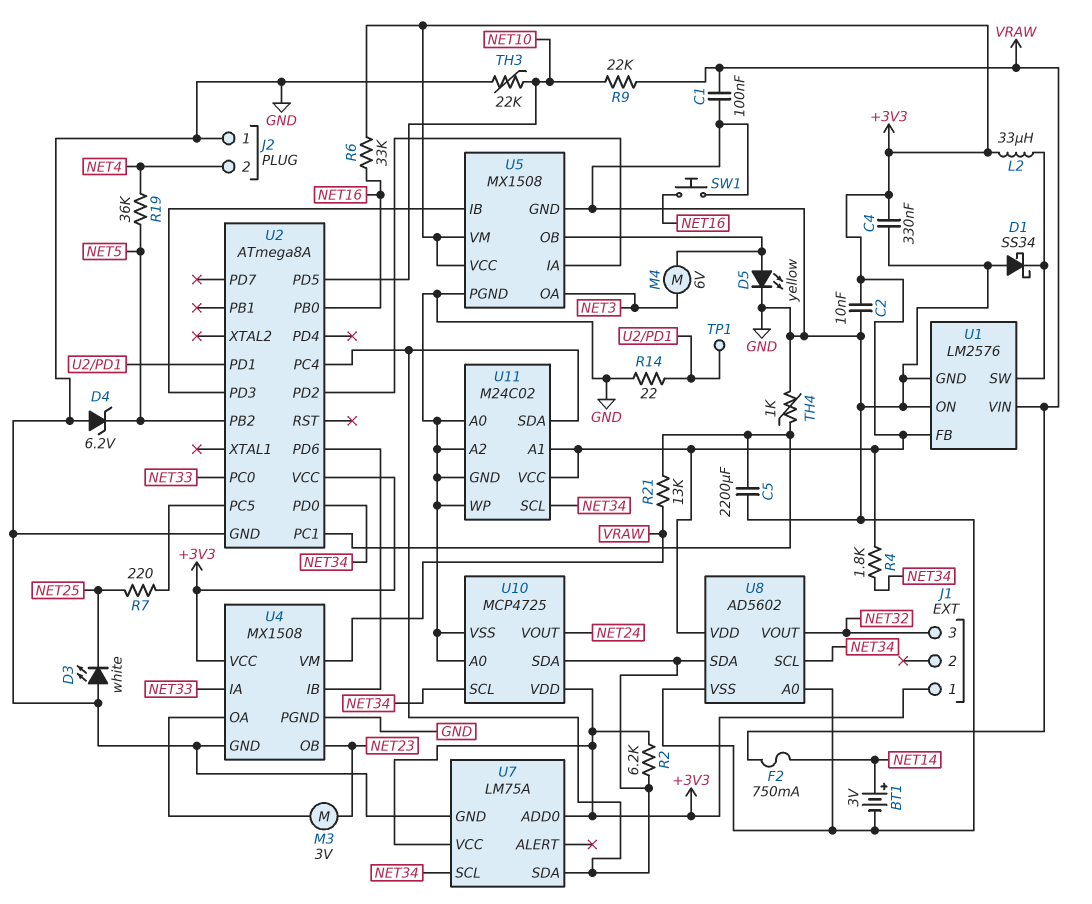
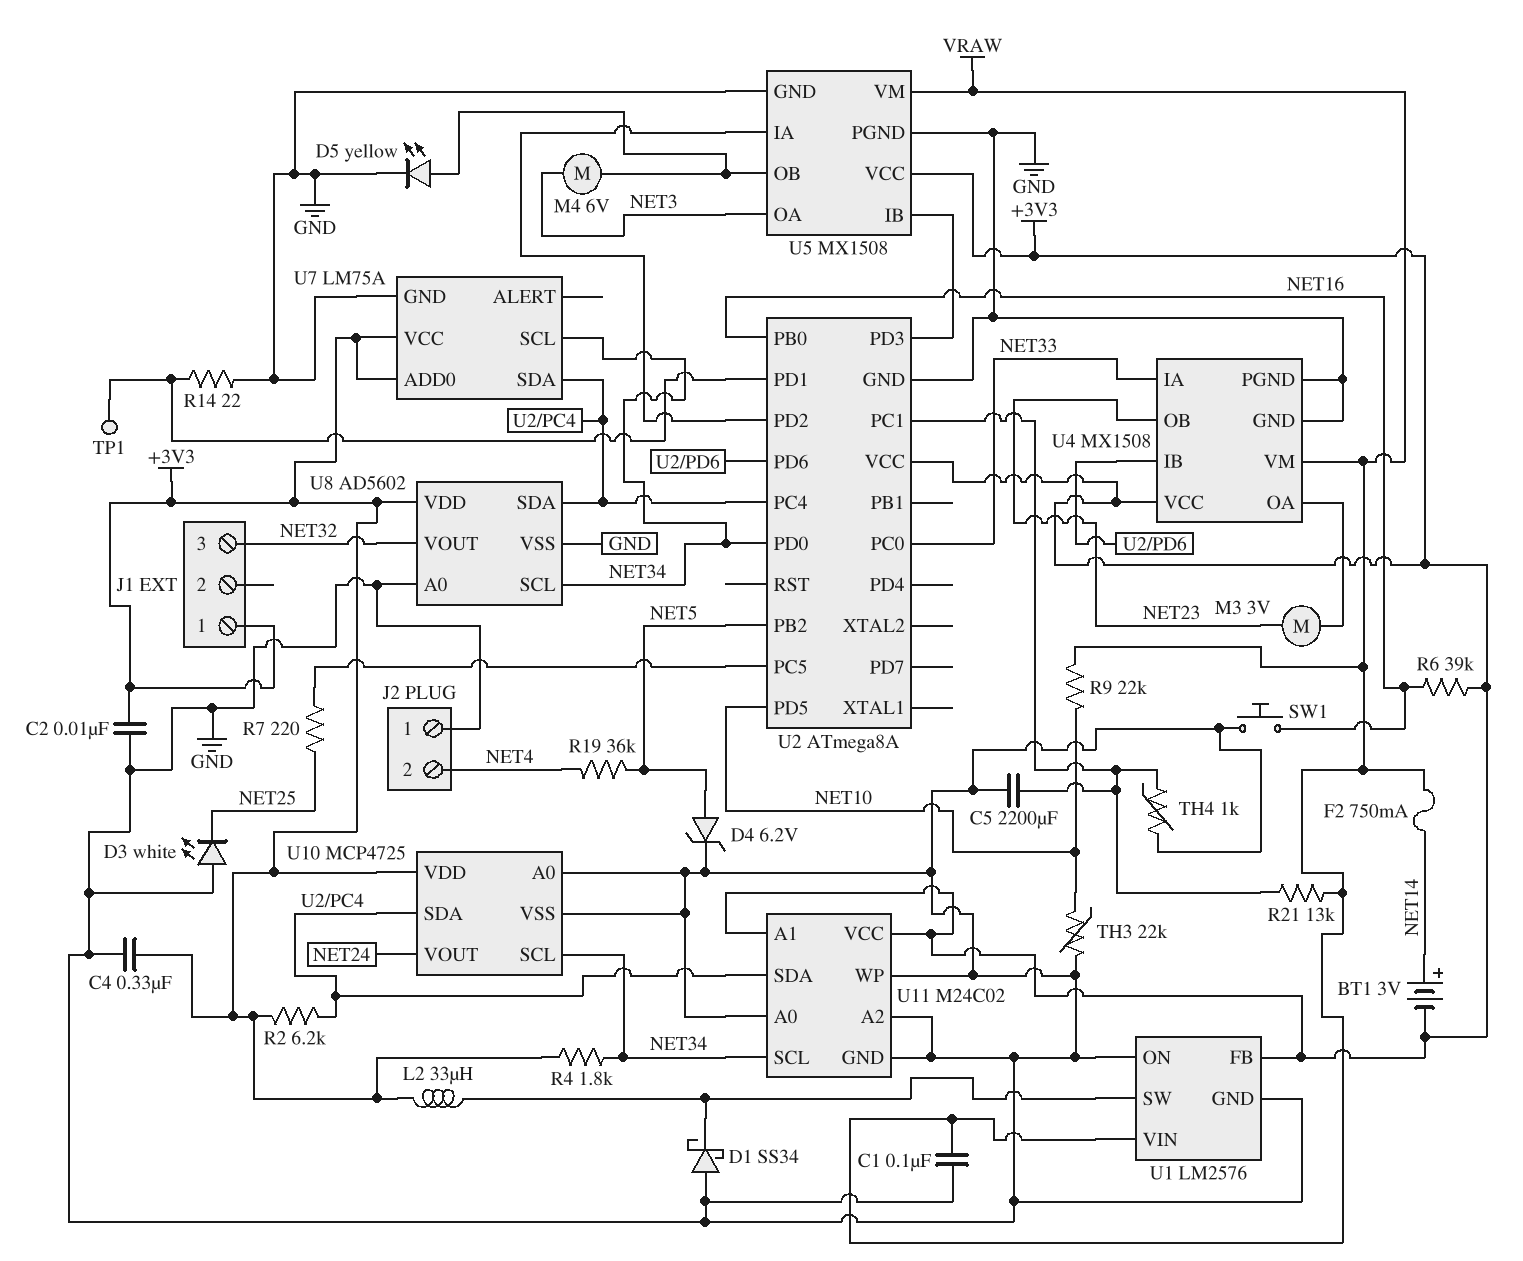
BT1: 3V (plus NET14, minus GND) -> 3V (plus NET14, minus +3V3)
D4: zener 6.2V (A GND, K NET5) -> zener 6.2V (A NET5, K GND)
R6: 33k (+3V3, NET16) -> 39k (+3V3, NET16)
U5 pin VM: +3V3 -> VRAW

